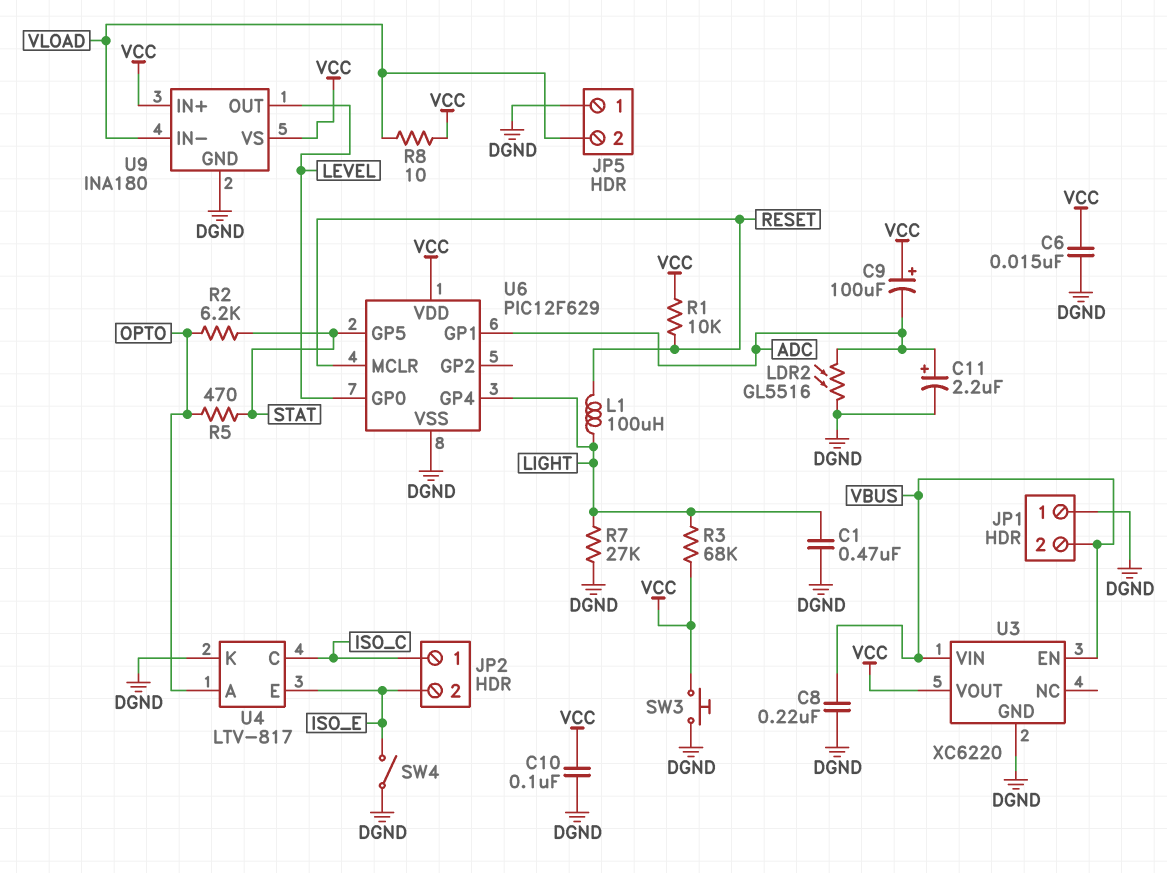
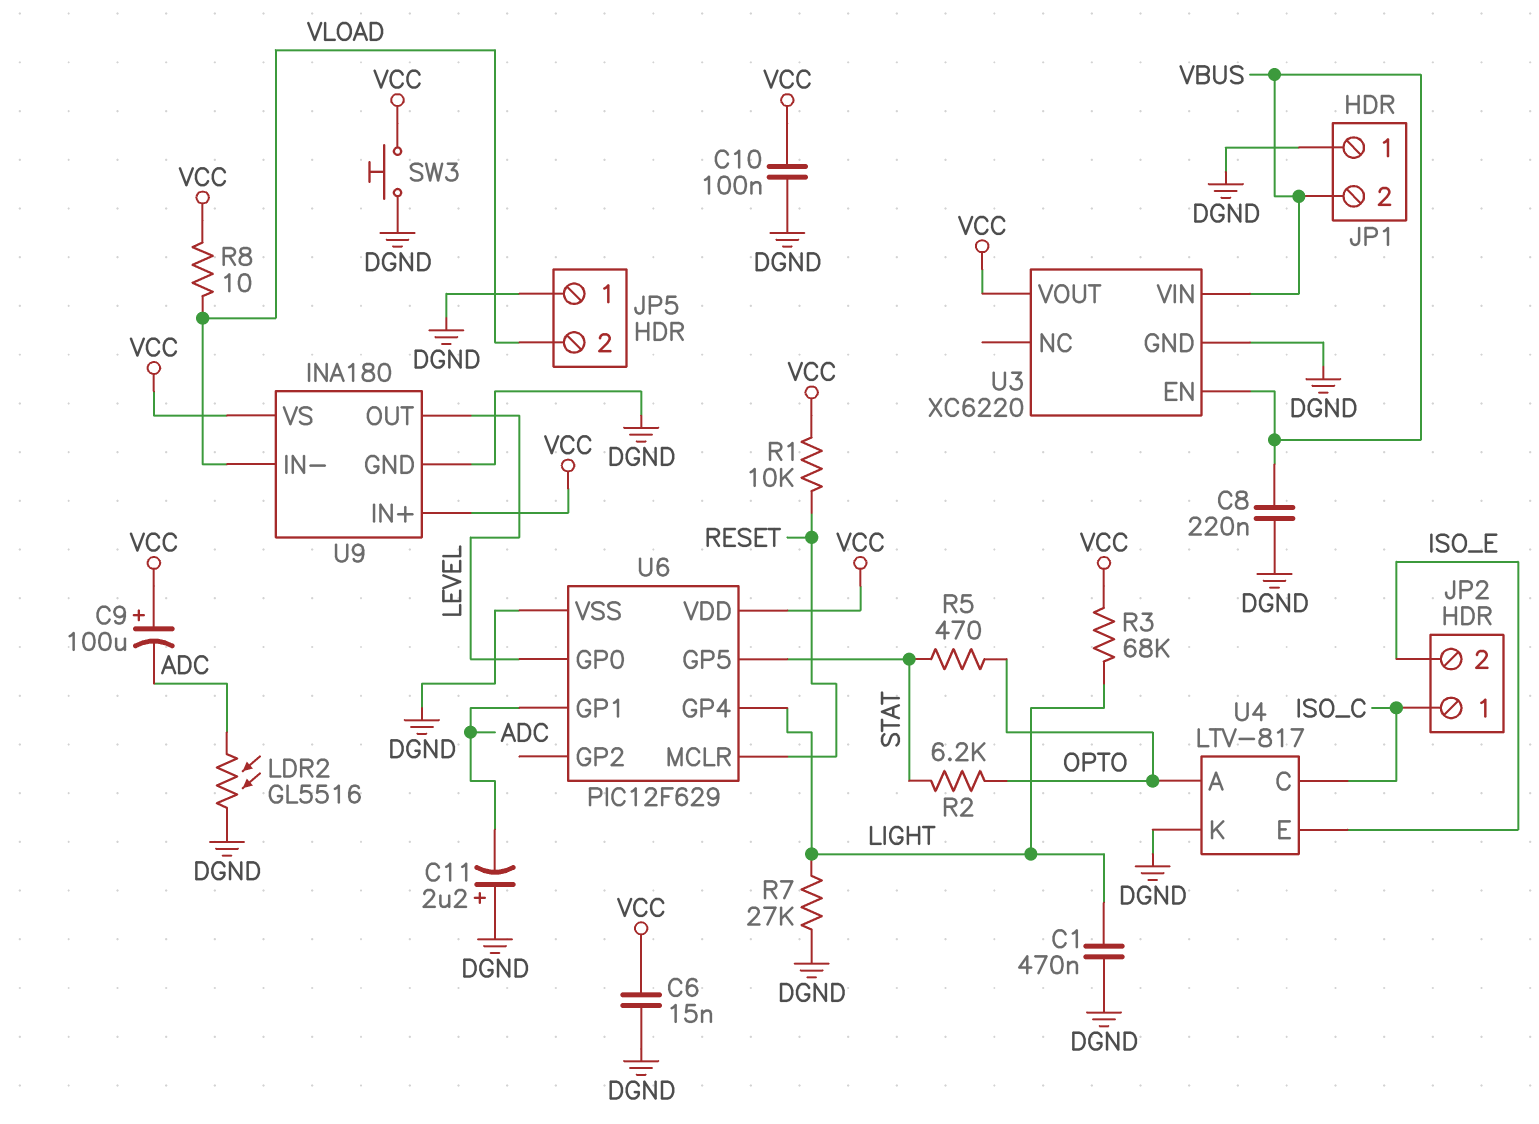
C11: 2.2uF (plus ADC, minus DGND) -> 2.2uF (plus DGND, minus ADC)
L1: 100uH (LIGHT, RESET) -> none
SW4: switch (DGND, ISO_E) -> none

